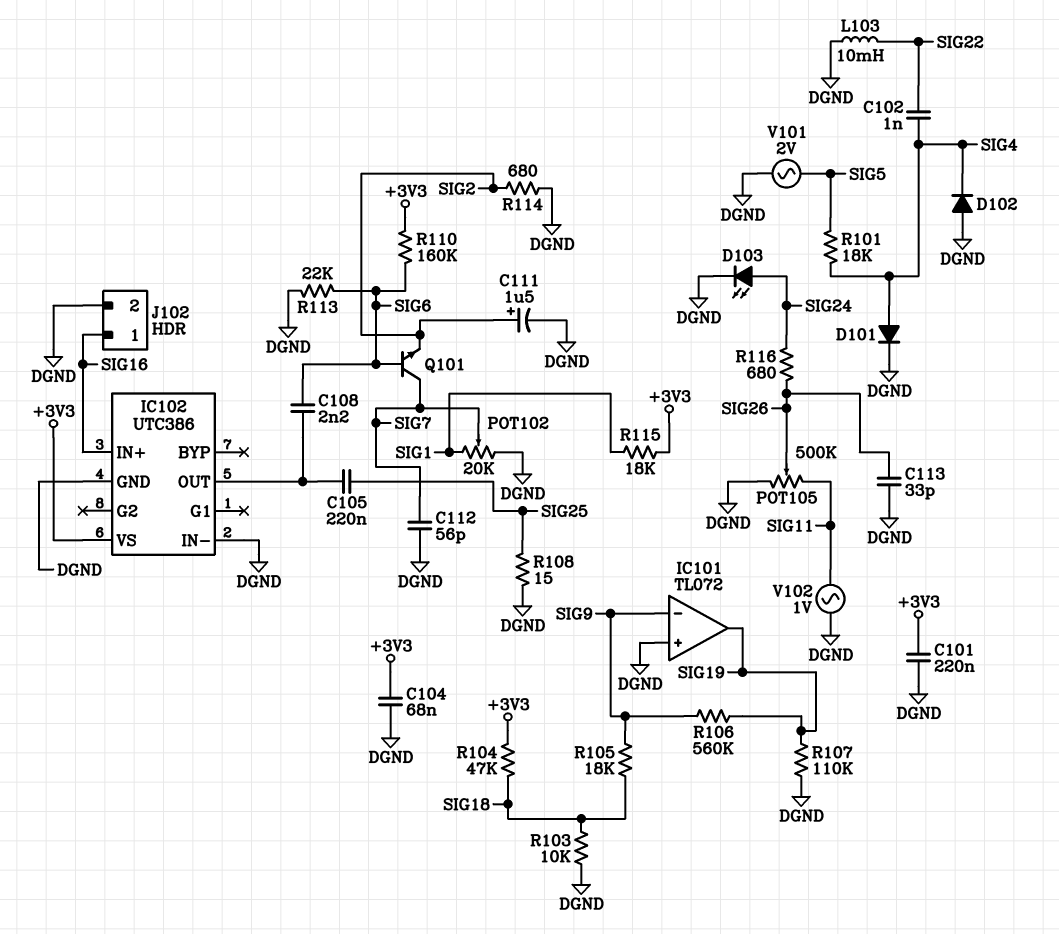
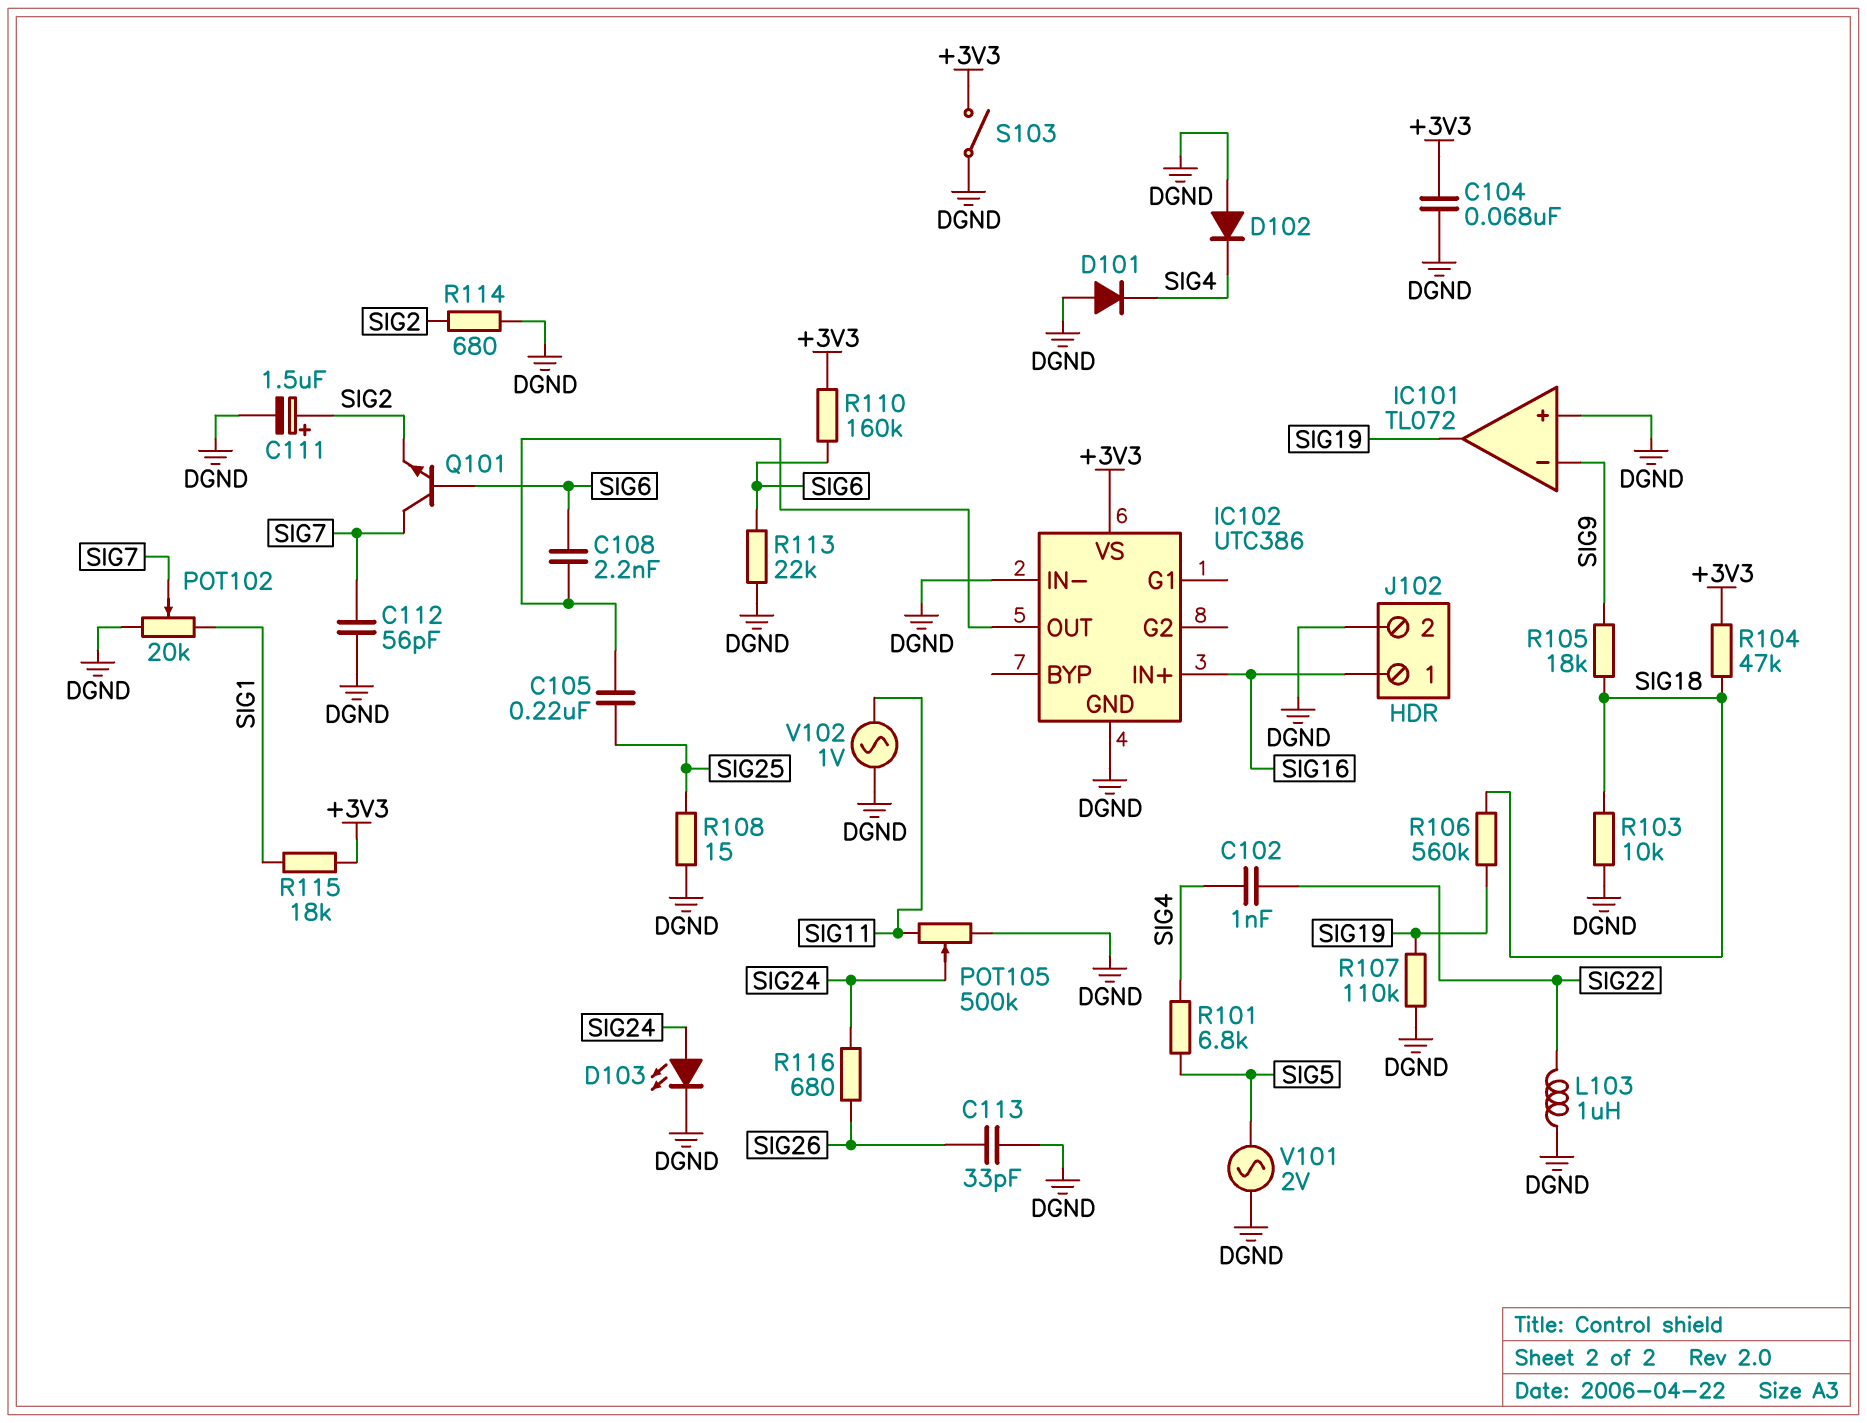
C101: 220nF (+3V3, DGND) -> none
D101: diode (A SIG4, K DGND) -> diode (A DGND, K SIG4)
L103: 10mH (DGND, SIG22) -> 1uH (DGND, SIG22)
POT105: 500k (DGND, SIG11, wiper SIG26) -> 500k (DGND, SIG11, wiper SIG24)
R101: 18k (SIG4, SIG5) -> 6.8k (SIG4, SIG5)
R106: 560k (SIG9, SIG19) -> 560k (SIG18, SIG19)
S103: none -> switch (+3V3, DGND)

